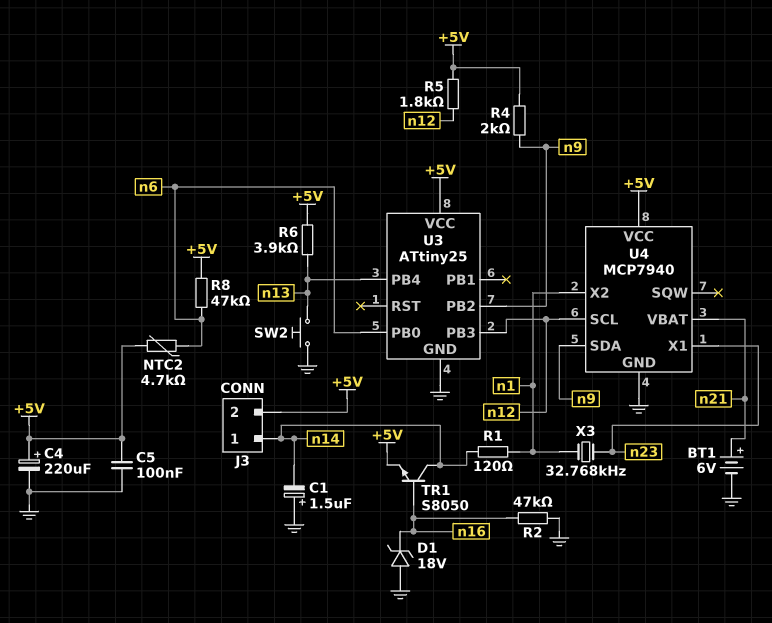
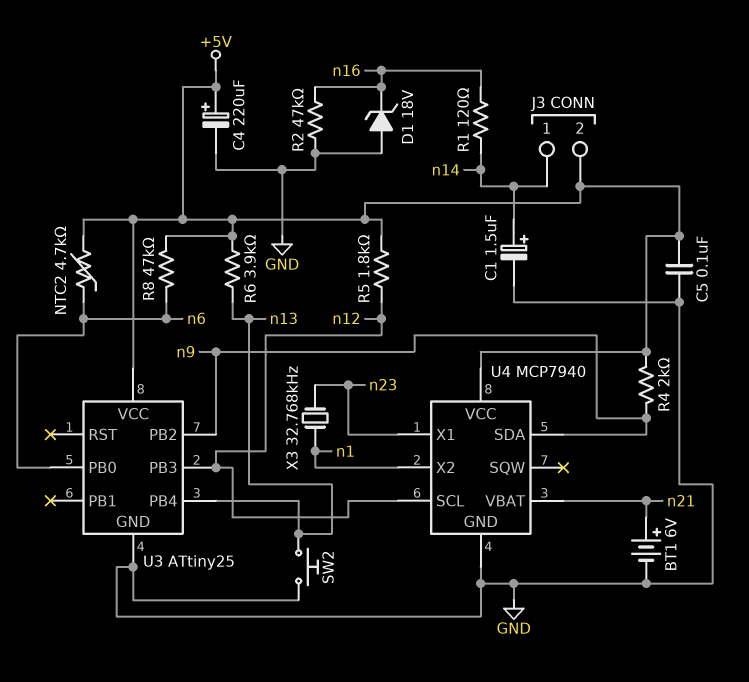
C1: 1.5uF (plus GND, minus n14) -> 1.5uF (plus n14, minus GND)
R1: 120 (n1, n14) -> 120 (n14, n16)
TR1: NPN S8050 (B n16, C n14, E +5V) -> none

